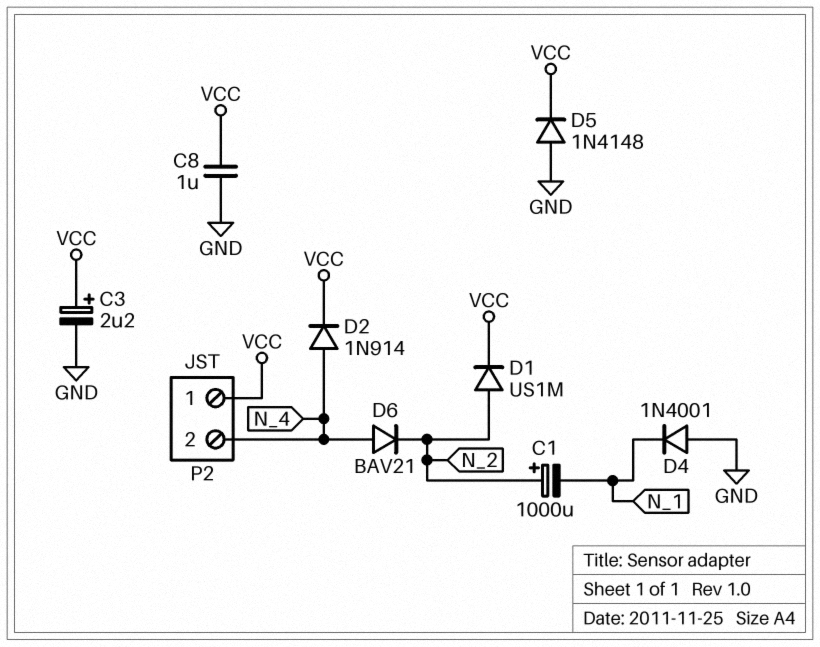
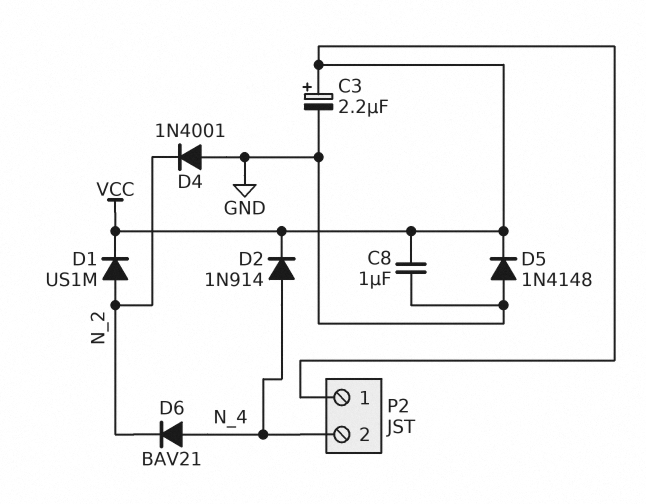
C1: 1000uF (plus N_2, minus N_1) -> none
D4: diode 1N4001 (A GND, K N_1) -> diode 1N4001 (A GND, K N_2)

